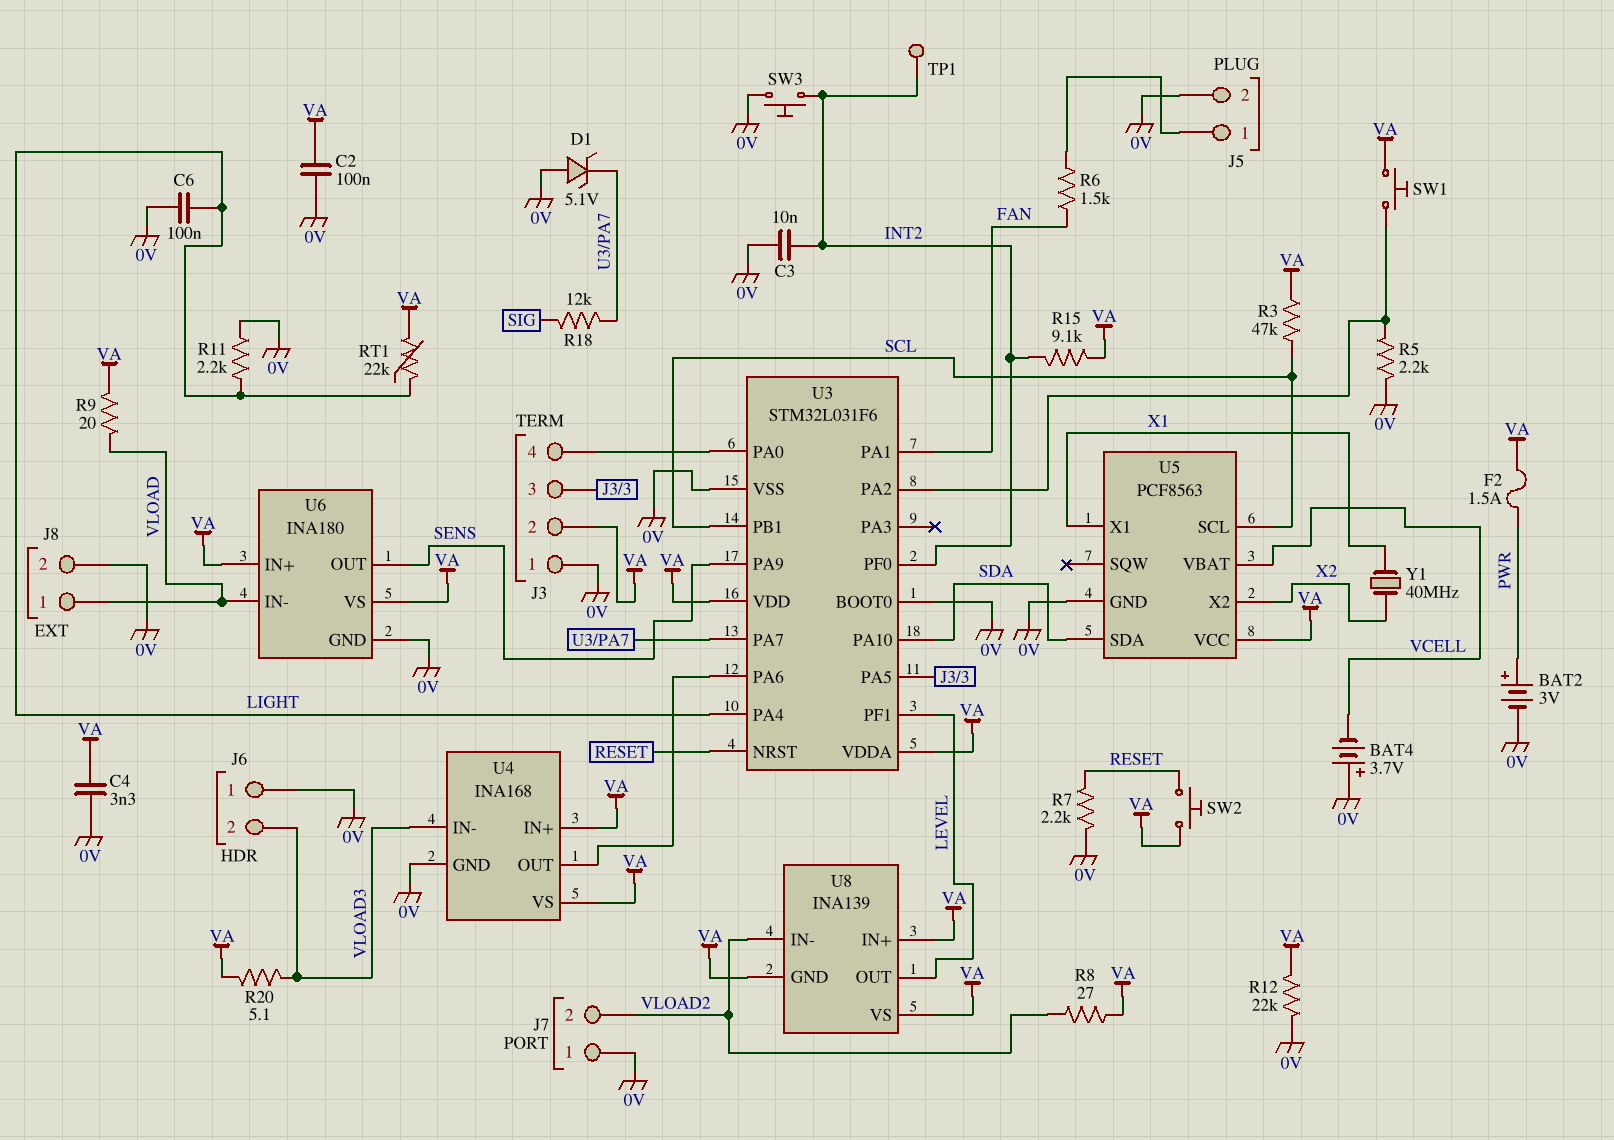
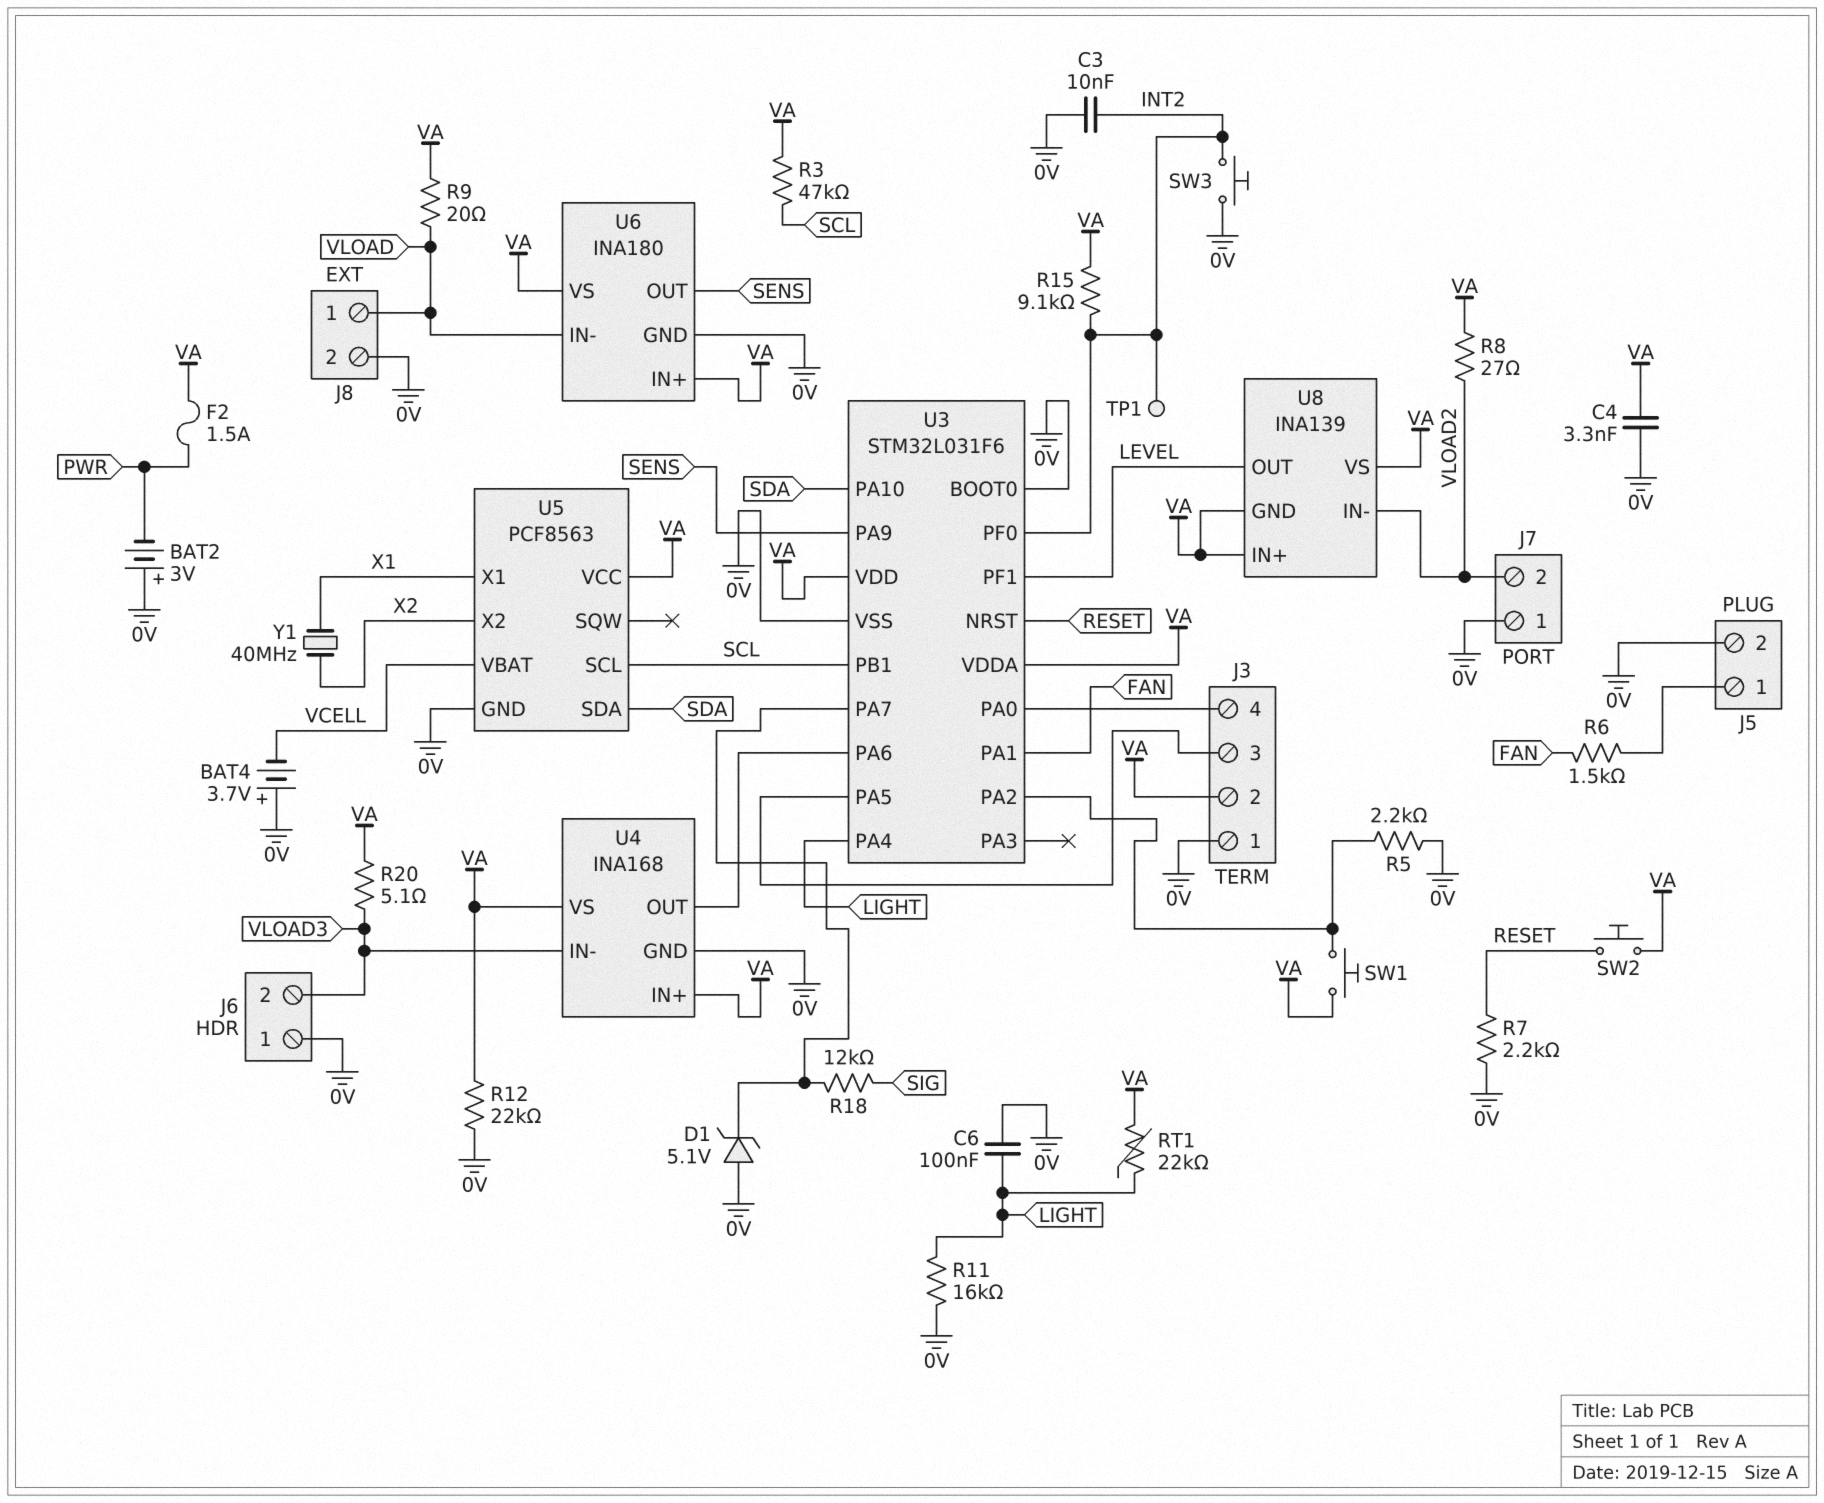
BAT2: 3V (plus PWR, minus 0V) -> 3V (plus 0V, minus PWR)
C2: 100nF (0V, VA) -> none
R11: 2.2k (0V, LIGHT) -> 16k (0V, LIGHT)

